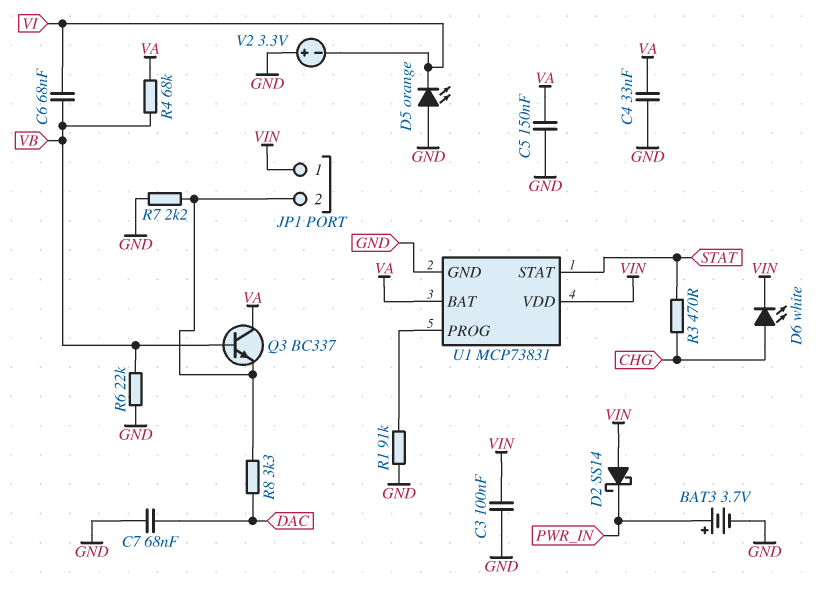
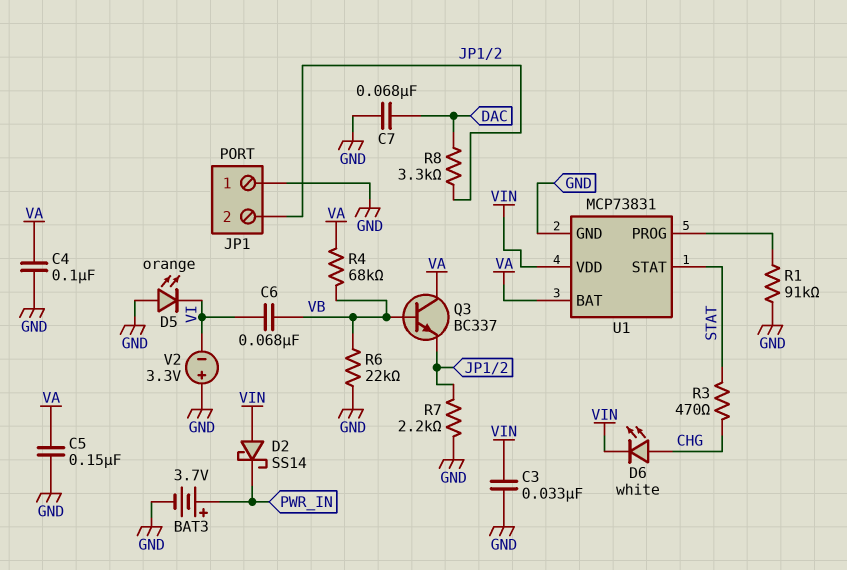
C3: 100nF (GND, VIN) -> 33nF (GND, VIN)
C4: 33nF (GND, VA) -> 100nF (GND, VA)
JP1 pin 1: VIN -> GND

